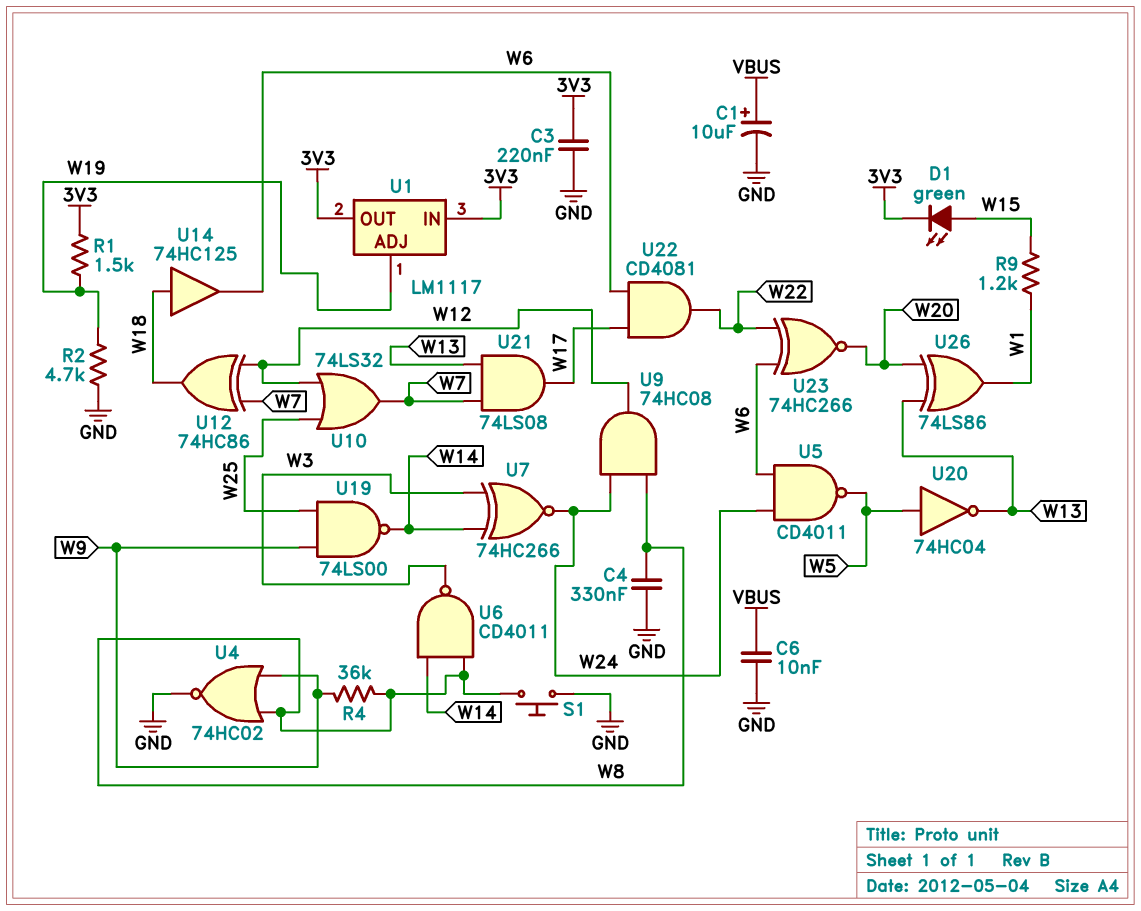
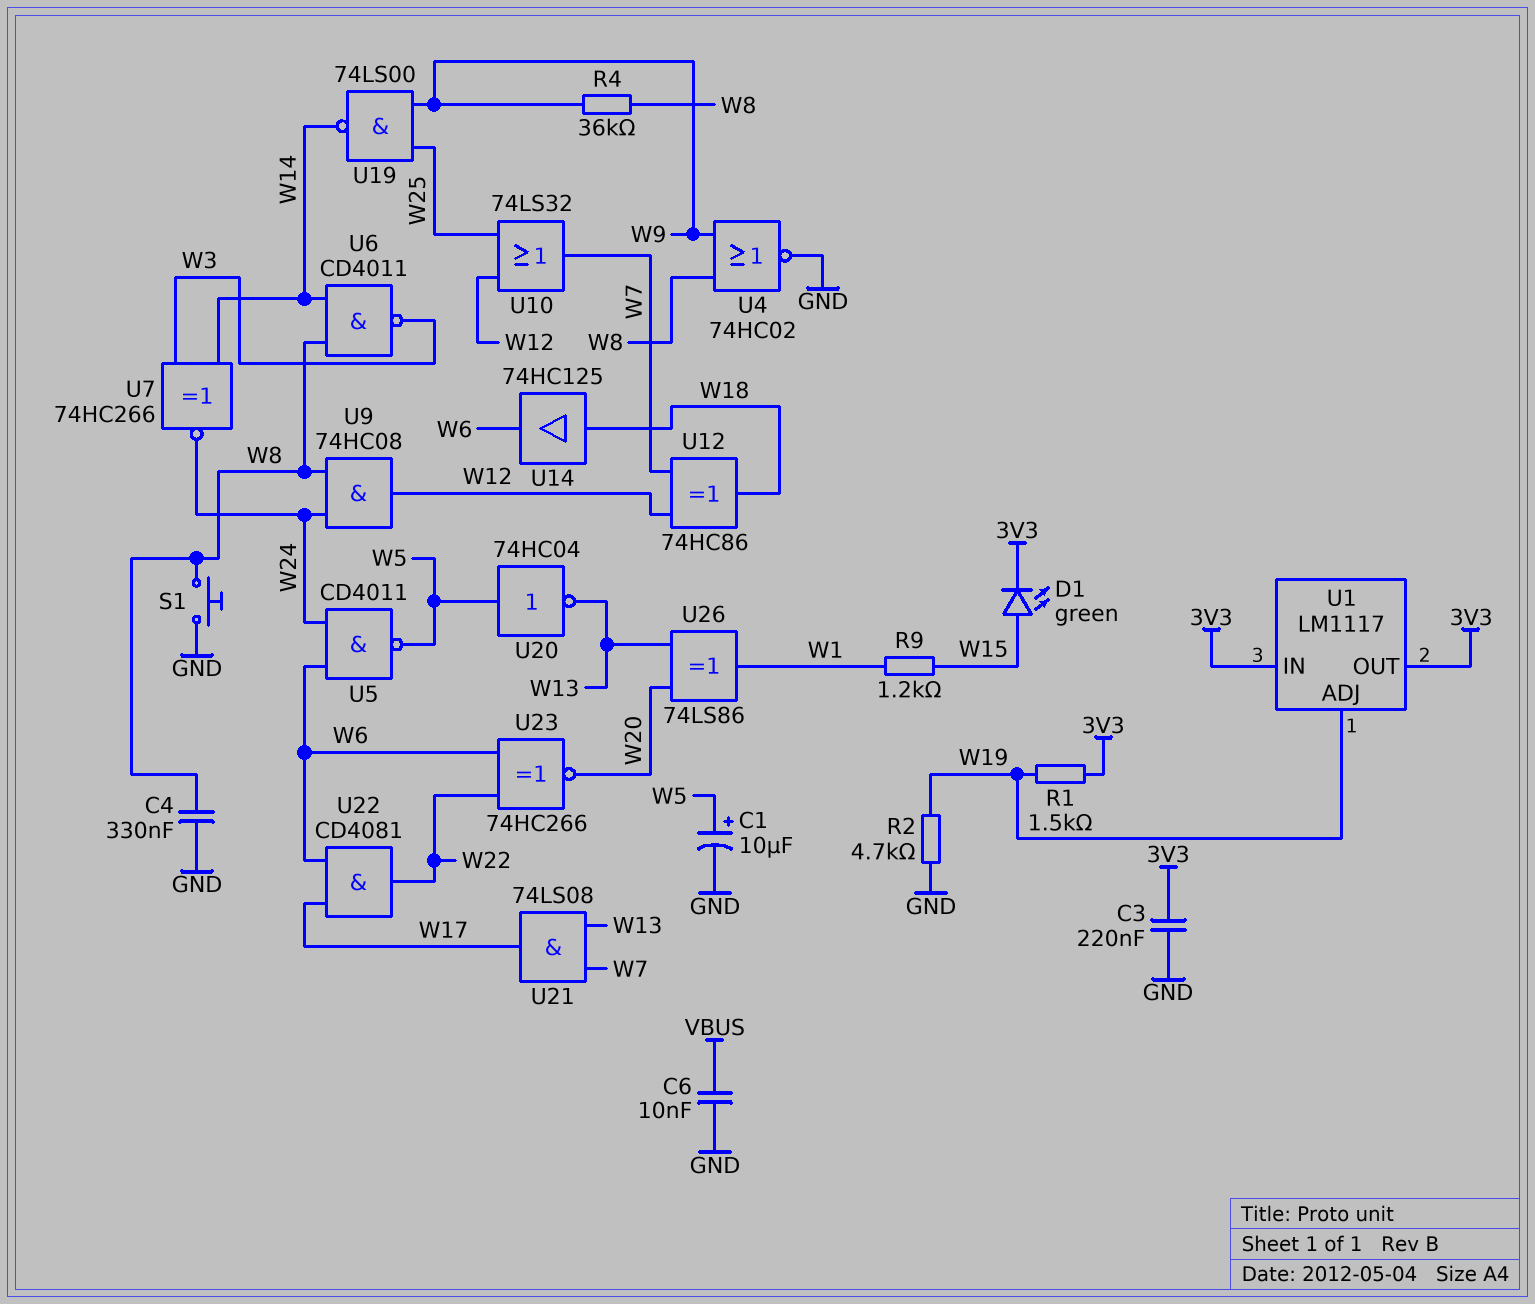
C1: 10uF (plus VBUS, minus GND) -> 10uF (plus W5, minus GND)

